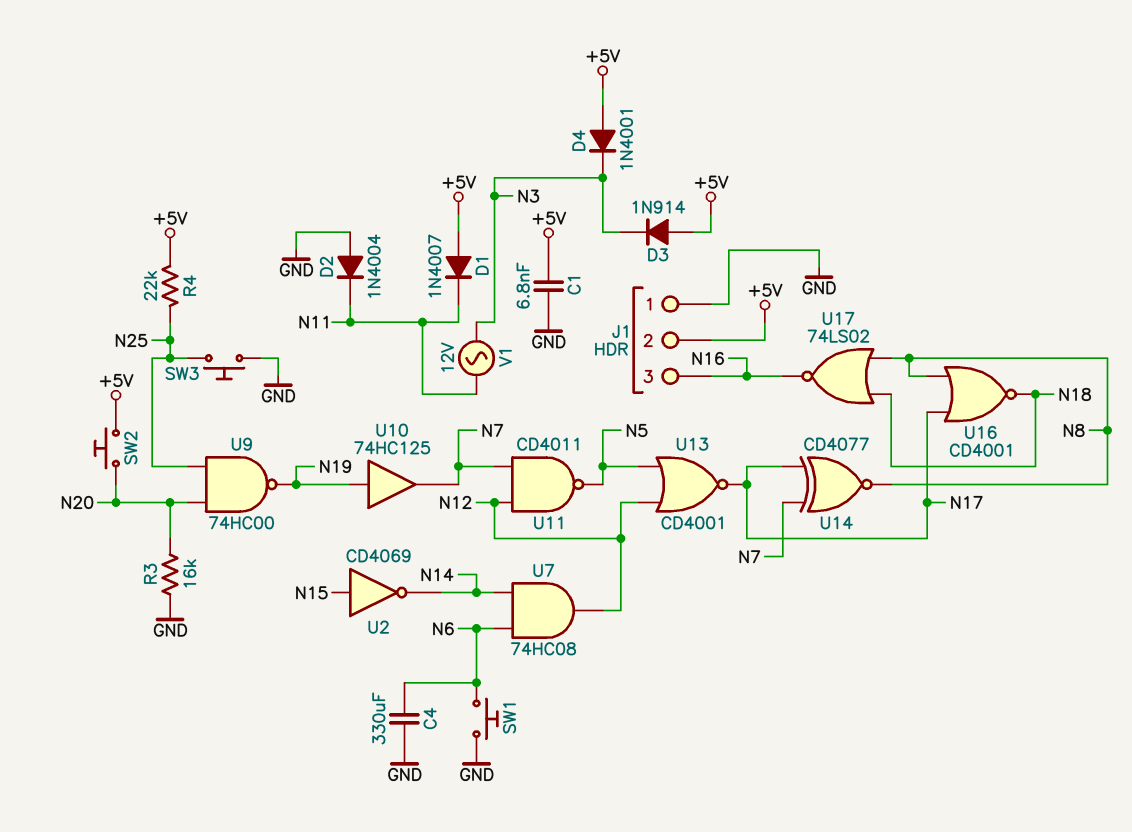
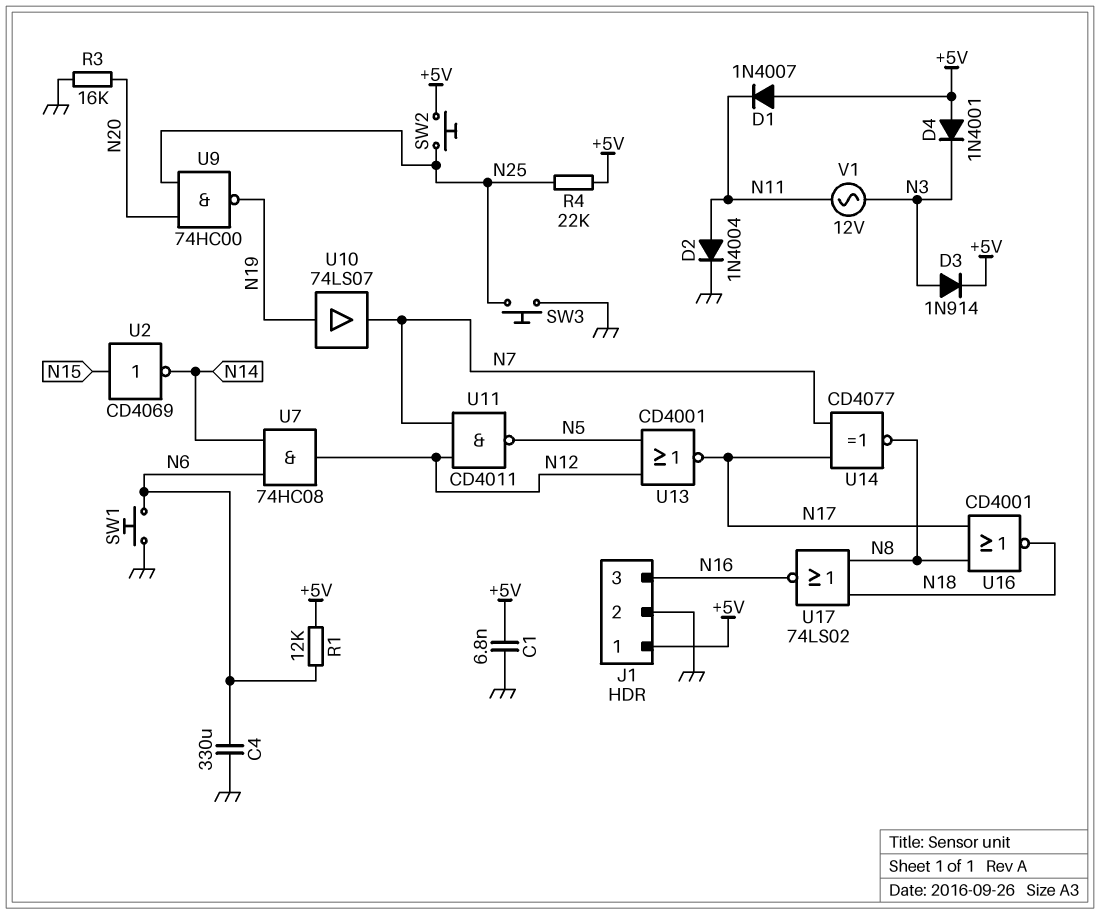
D2: diode 1N4004 (A GND, K N11) -> diode 1N4004 (A N11, K GND)
D3: diode 1N914 (A +5V, K N3) -> diode 1N914 (A N3, K +5V)
J1 pin 1: GND -> +5V
J1 pin 2: +5V -> GND
R1: none -> 12k (+5V, N6)
SW2: button (+5V, N20) -> button (+5V, N25)
U10: buffer 74HC125 (in N19, out N7) -> buffer 74LS07 (in N19, out N7)

